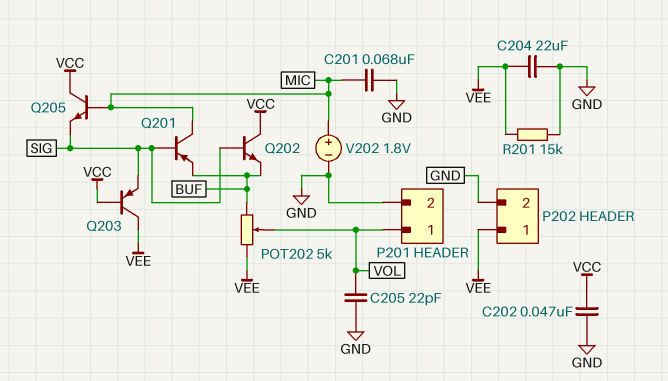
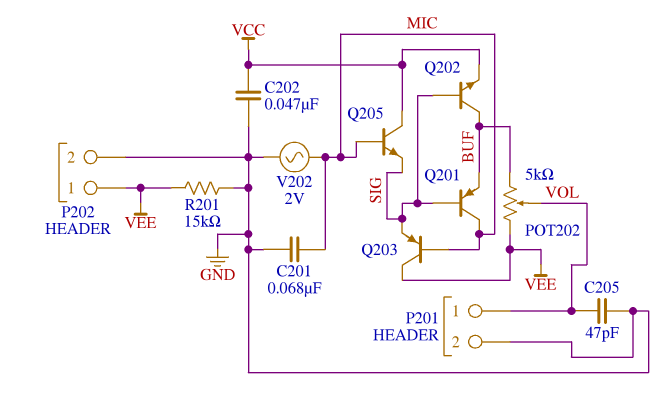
C204: 22uF (GND, VEE) -> none
C205: 22pF (GND, VOL) -> 47pF (GND, VOL)
Q202: NPN (B SIG, C VCC, E BUF) -> NPN (B SIG, C BUF, E VCC)
Q203: PNP (B VCC, C VEE, E SIG) -> PNP (B MIC, C VEE, E SIG)
V202: 1.8V (plus MIC, minus GND) -> AC 2V (GND, MIC)

